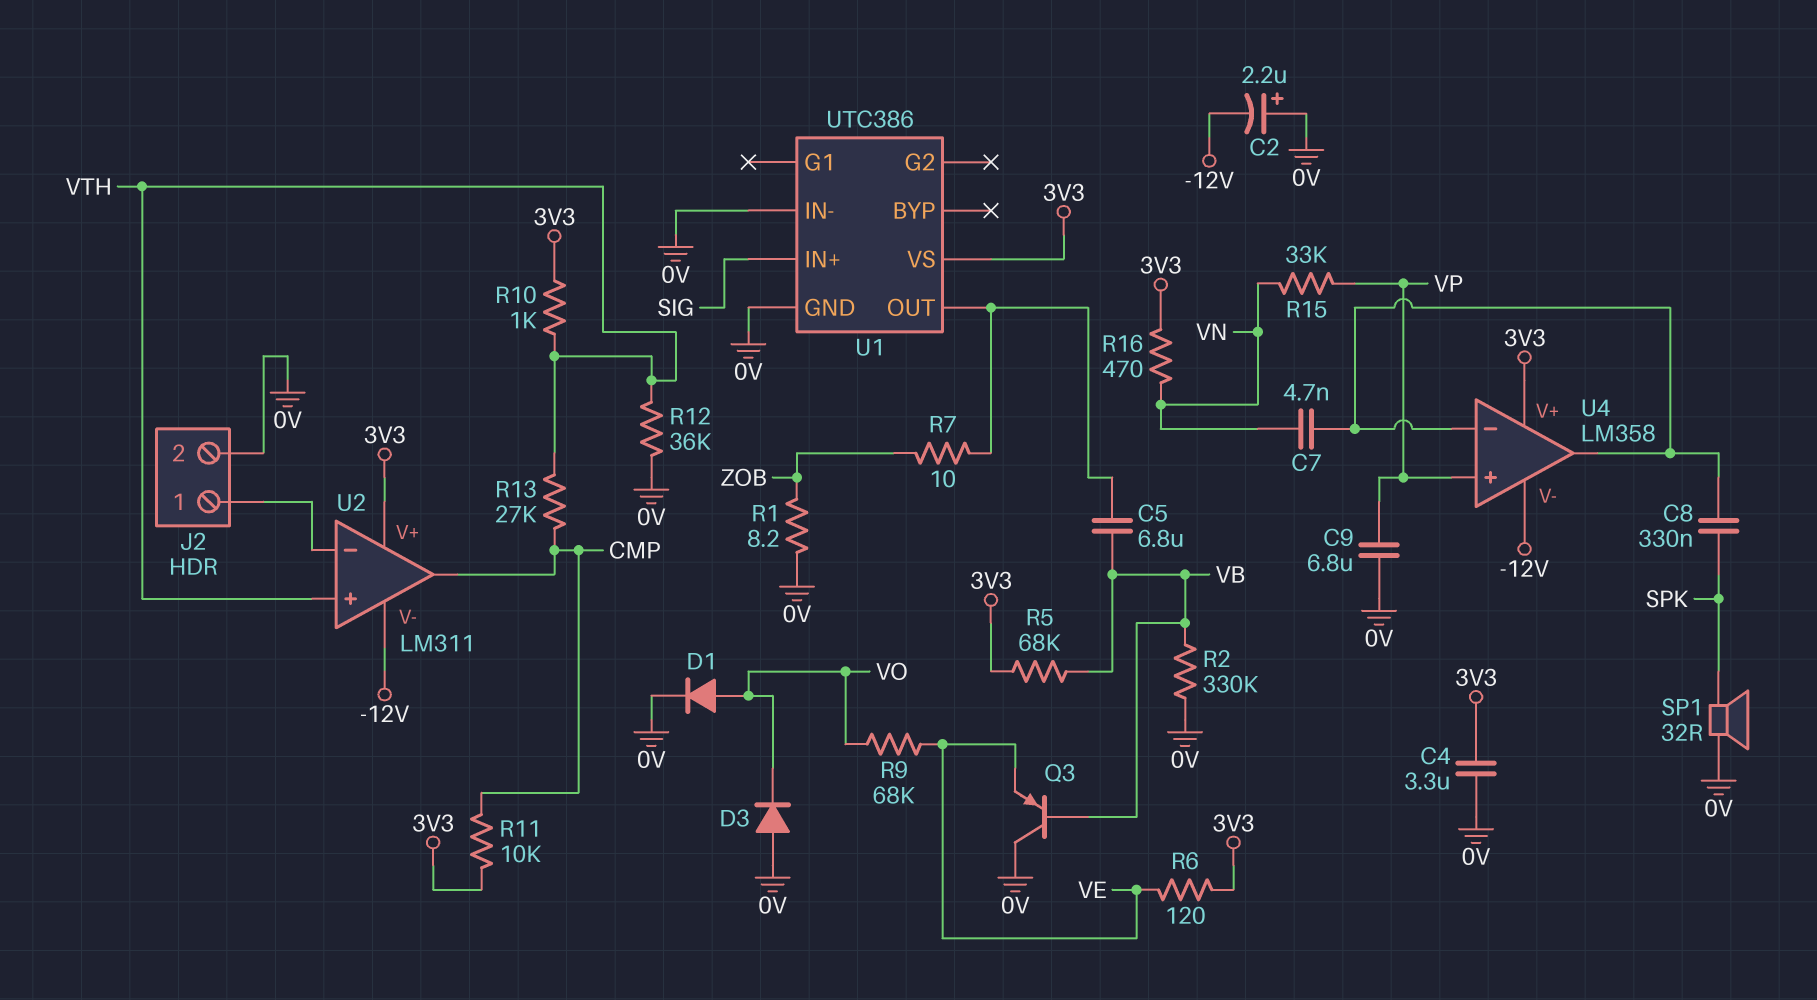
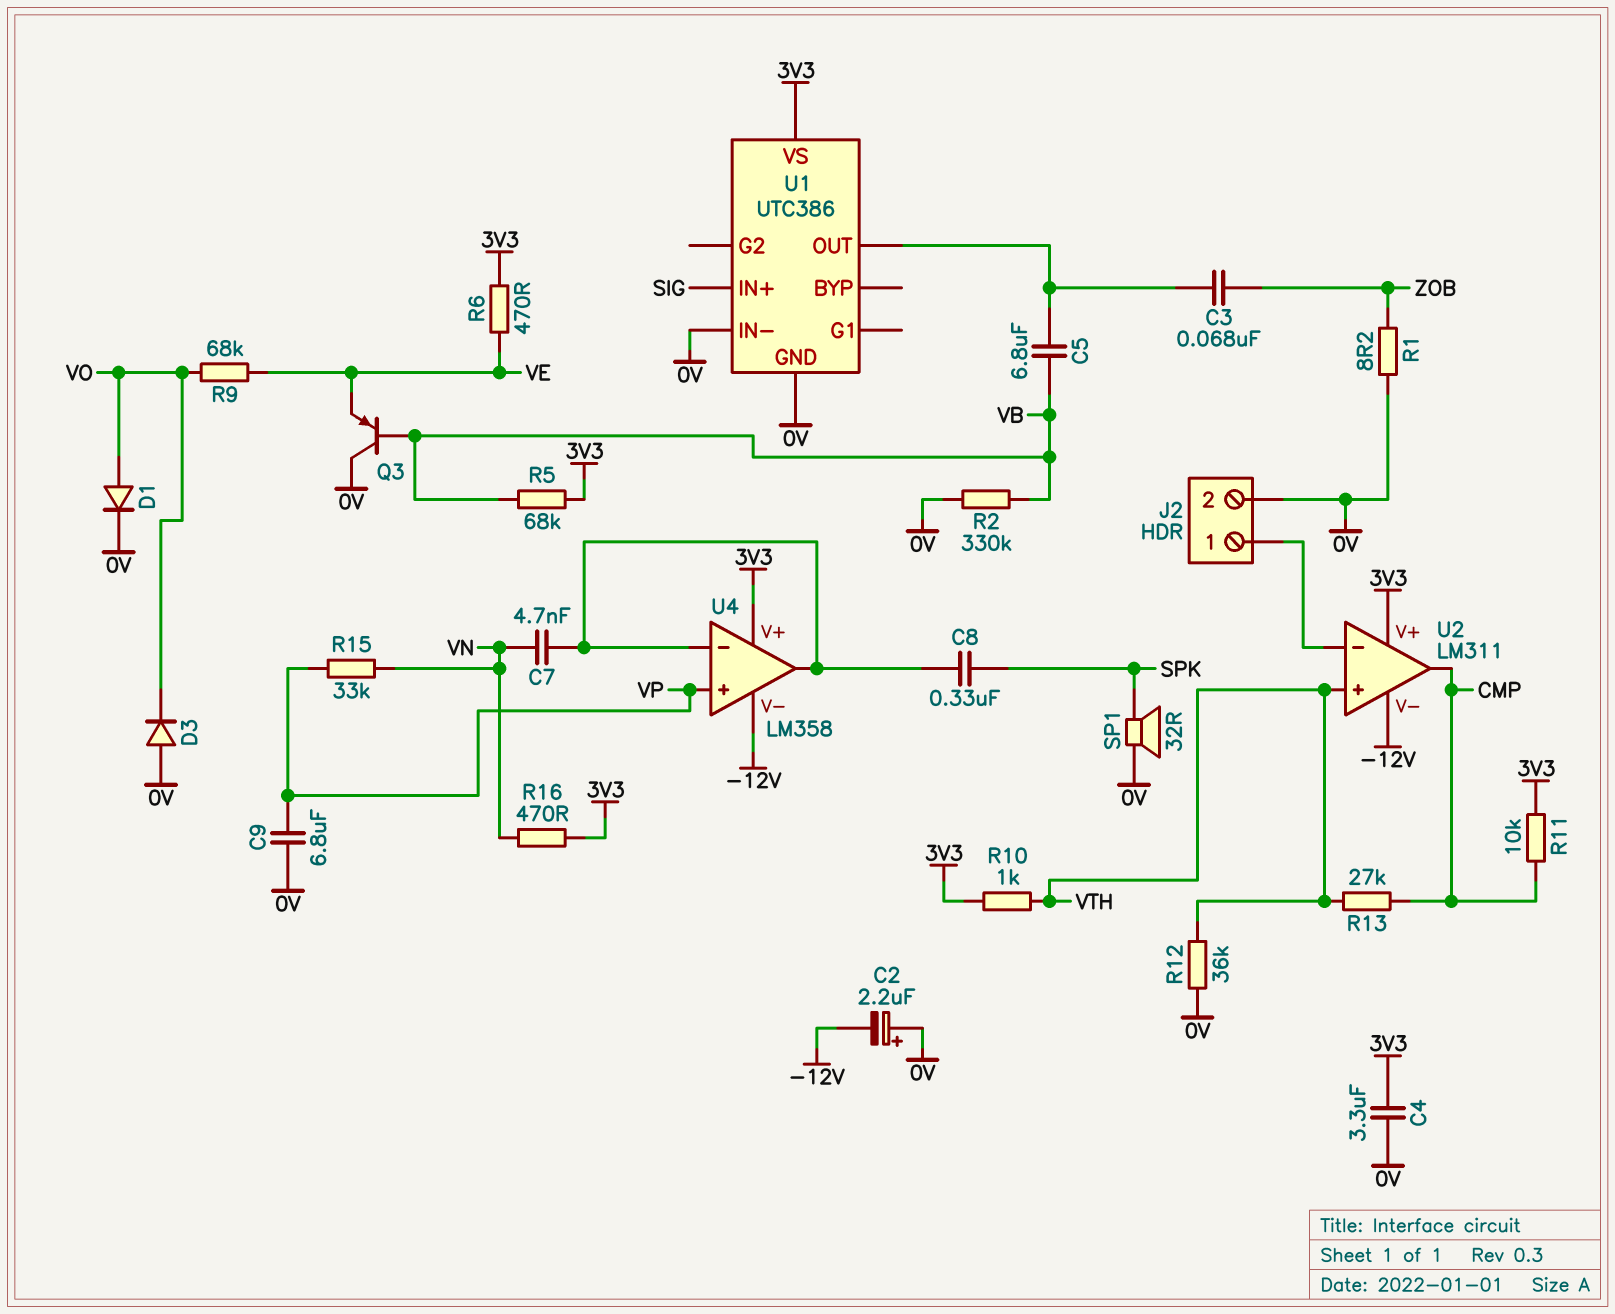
C3: none -> 68nF (U1/OUT, ZOB)
R6: 120 (3V3, VE) -> 470 (3V3, VE)
R7: 10 (U1/OUT, ZOB) -> none

